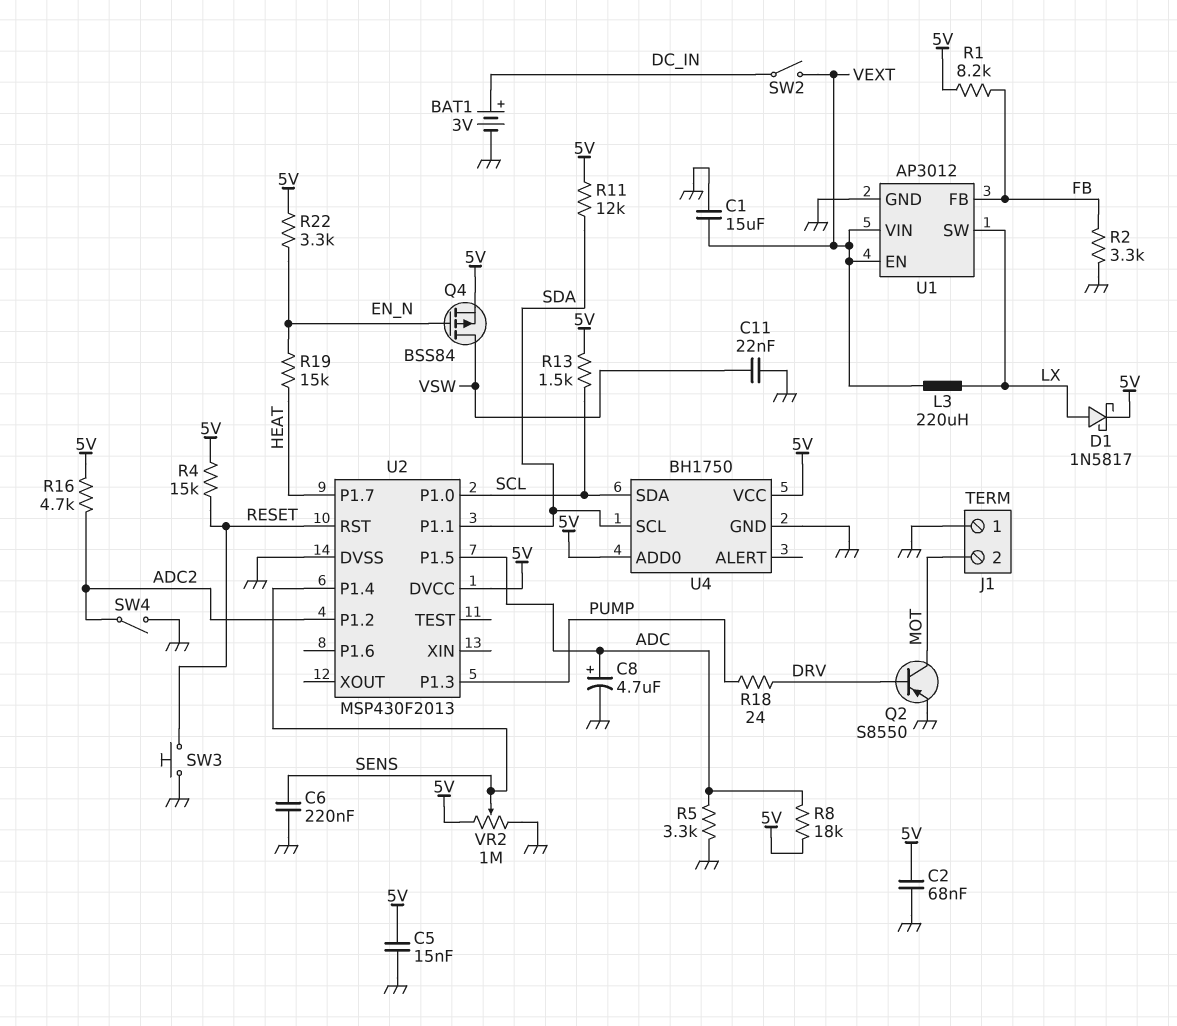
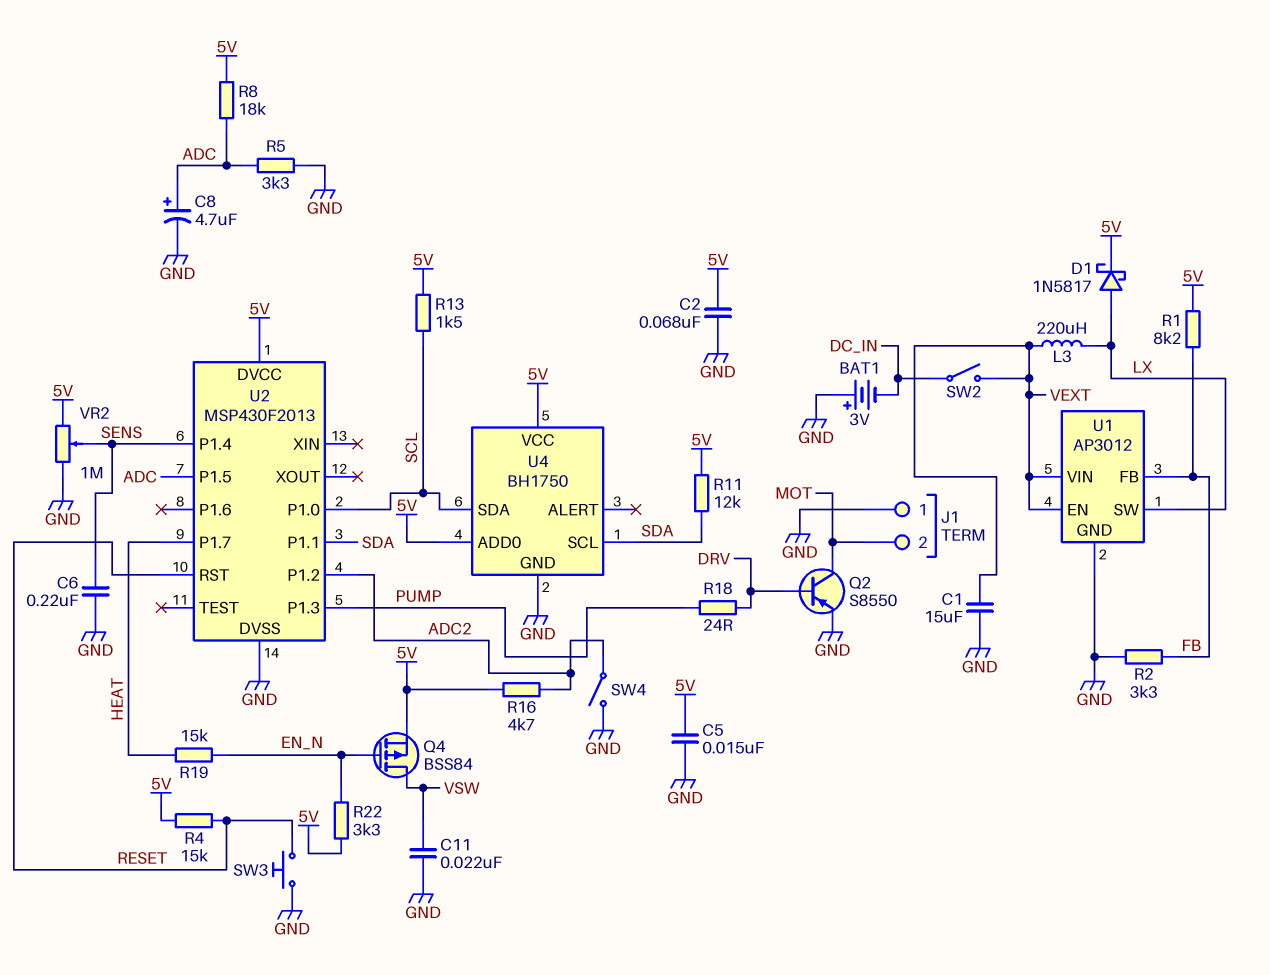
BAT1: 3V (plus DC_IN, minus GND) -> 3V (plus GND, minus DC_IN)

